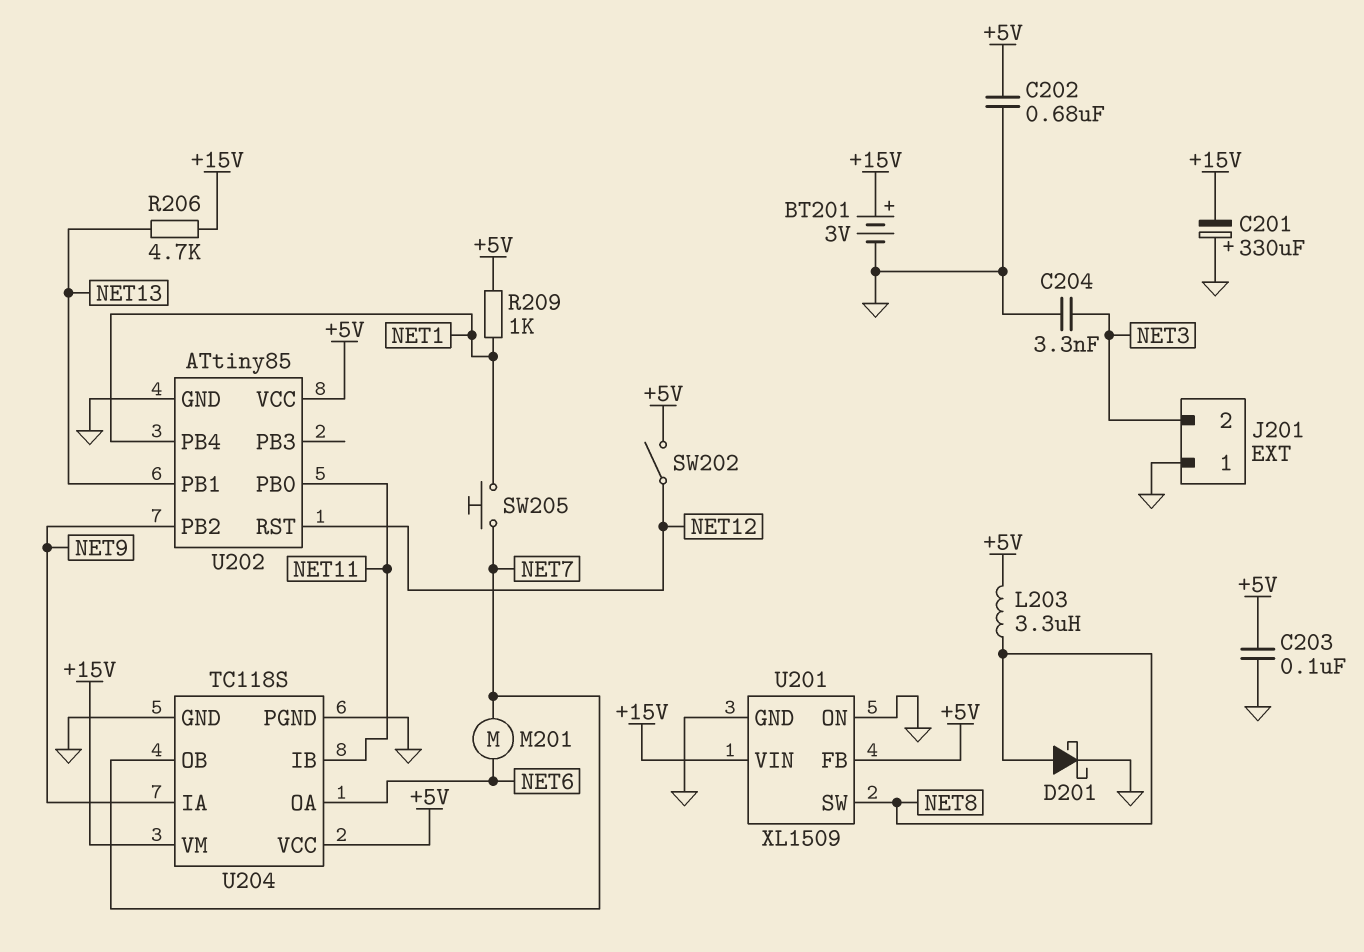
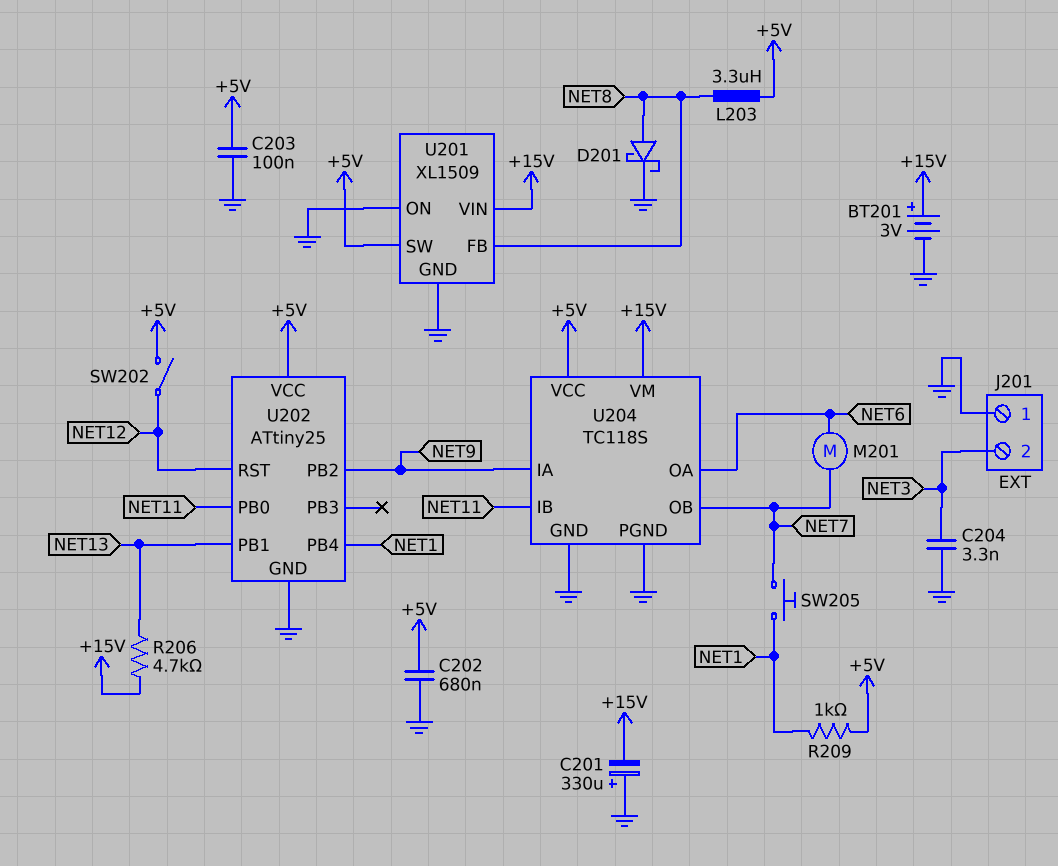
U201 pin FB: +5V -> NET8
U201 pin SW: NET8 -> +5V
U202: ATtiny85 -> ATtiny25

